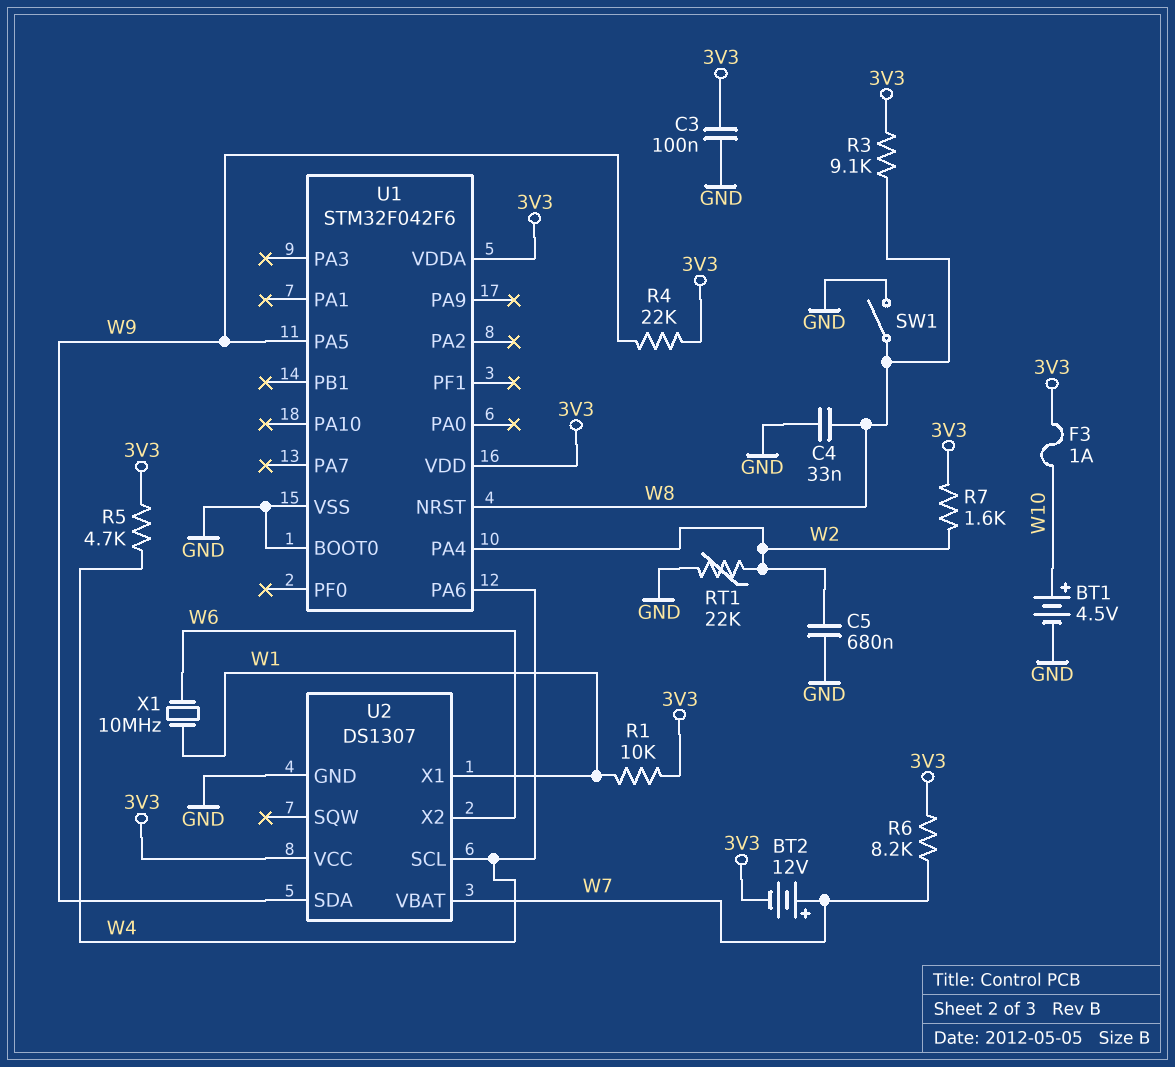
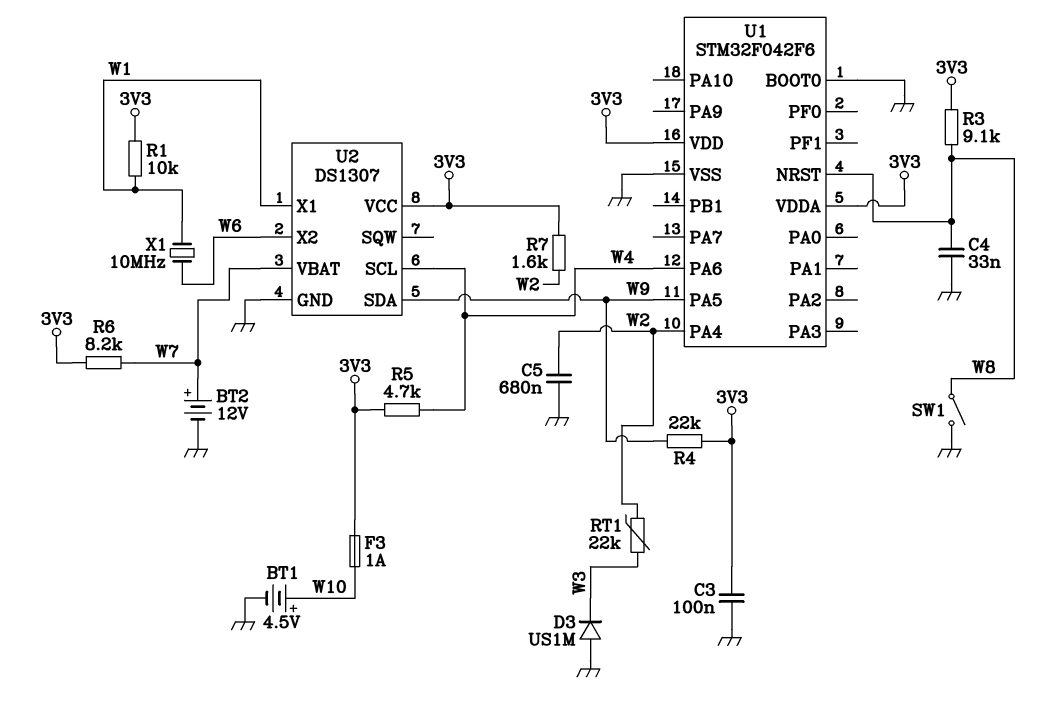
BT2: 12V (plus W7, minus 3V3) -> 12V (plus W7, minus GND)
D3: none -> diode US1M (A GND, K W3)
RT1: 22k (GND, W2) -> 22k (W2, W3)

